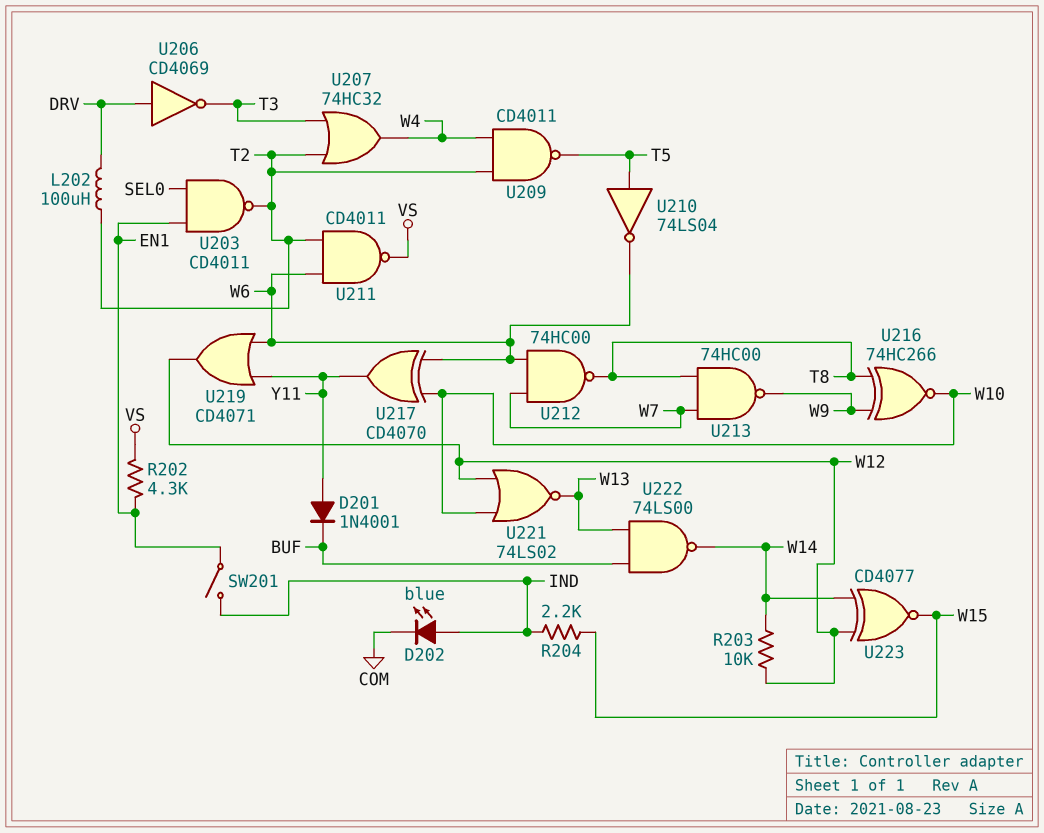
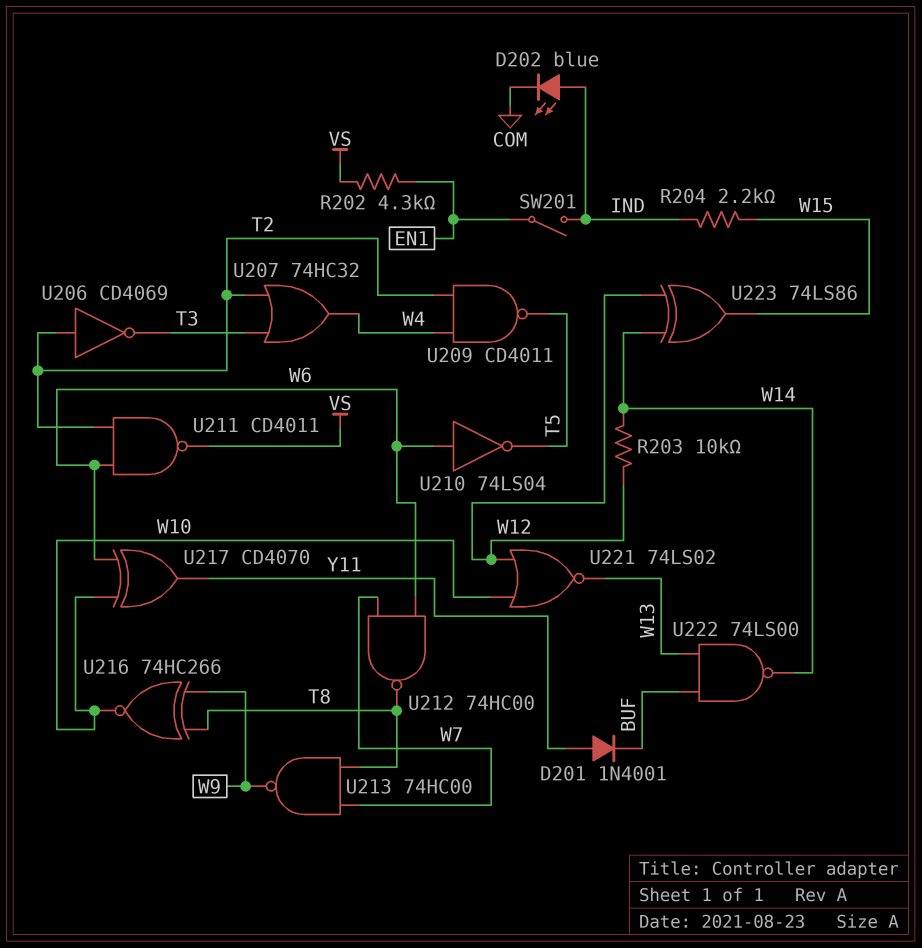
L202: 100uH (DRV, T2) -> none
U203: NAND CD4011 (in EN1, in SEL0, out T2) -> none
U206: NOT CD4069 (in DRV, out T3) -> NOT CD4069 (in T2, out T3)
U210: NOT 74LS04 (in T5, out W6) -> NOT 74LS04 (in W6, out T5)
U219: OR CD4071 (in W6, in Y11, out W12) -> none
U223: XNOR CD4077 (in W12, in W14, out W15) -> XOR 74LS86 (in W12, in W14, out W15)

